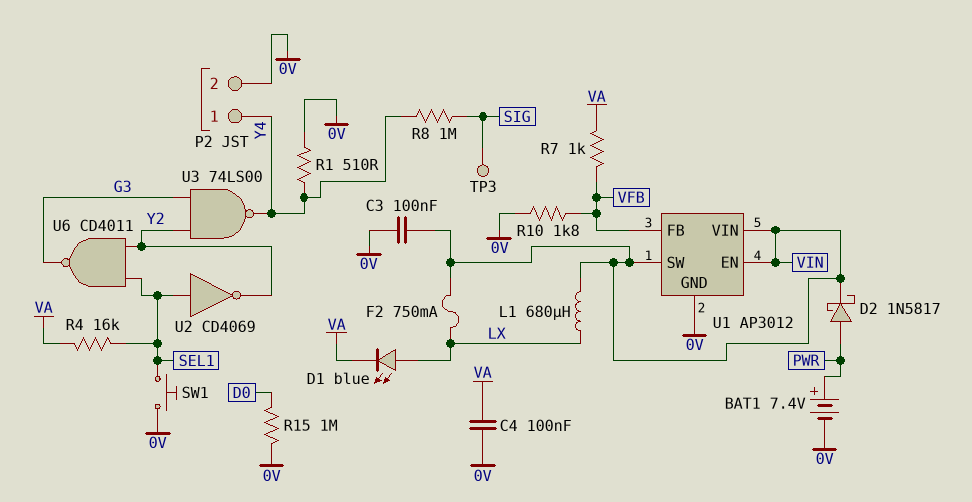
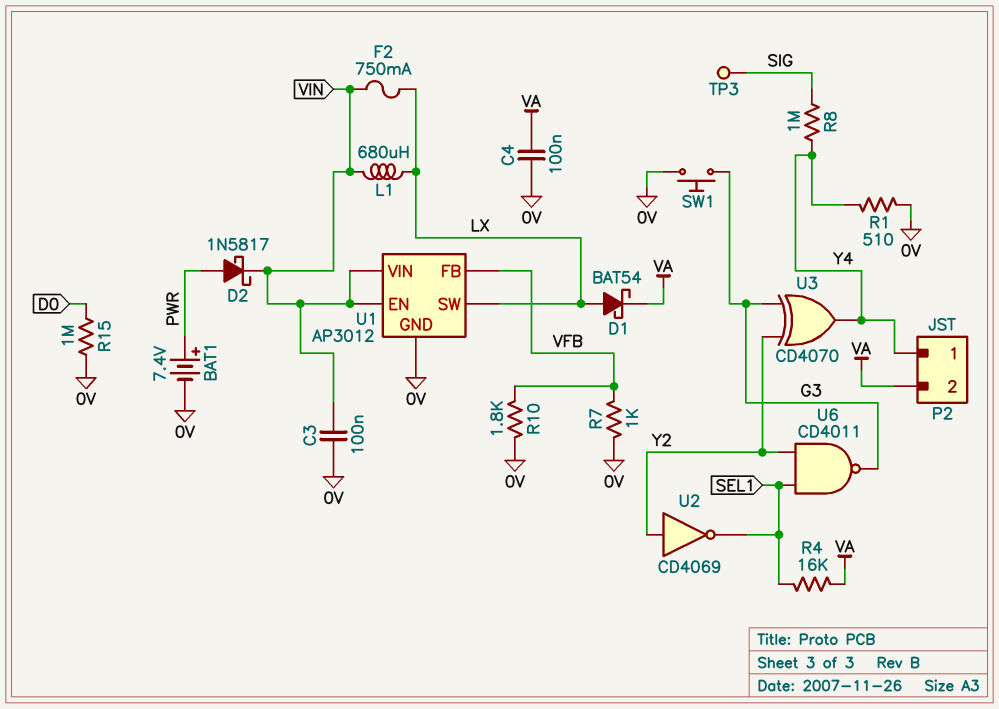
D1: LED blue (A LX, K VA) -> schottky BAT54 (A LX, K VA)
P2 pin 2: 0V -> VA
R7: 1k (VA, VFB) -> 1k (0V, VFB)
SW1: button (0V, SEL1) -> button (0V, G3)
U1 pin SW: VIN -> LX
U2: NOT CD4069 (in SEL1, out Y2) -> NOT CD4069 (in Y2, out SEL1)
U3: NAND 74LS00 (in G3, in Y2, out Y4) -> XOR CD4070 (in G3, in Y2, out Y4)

